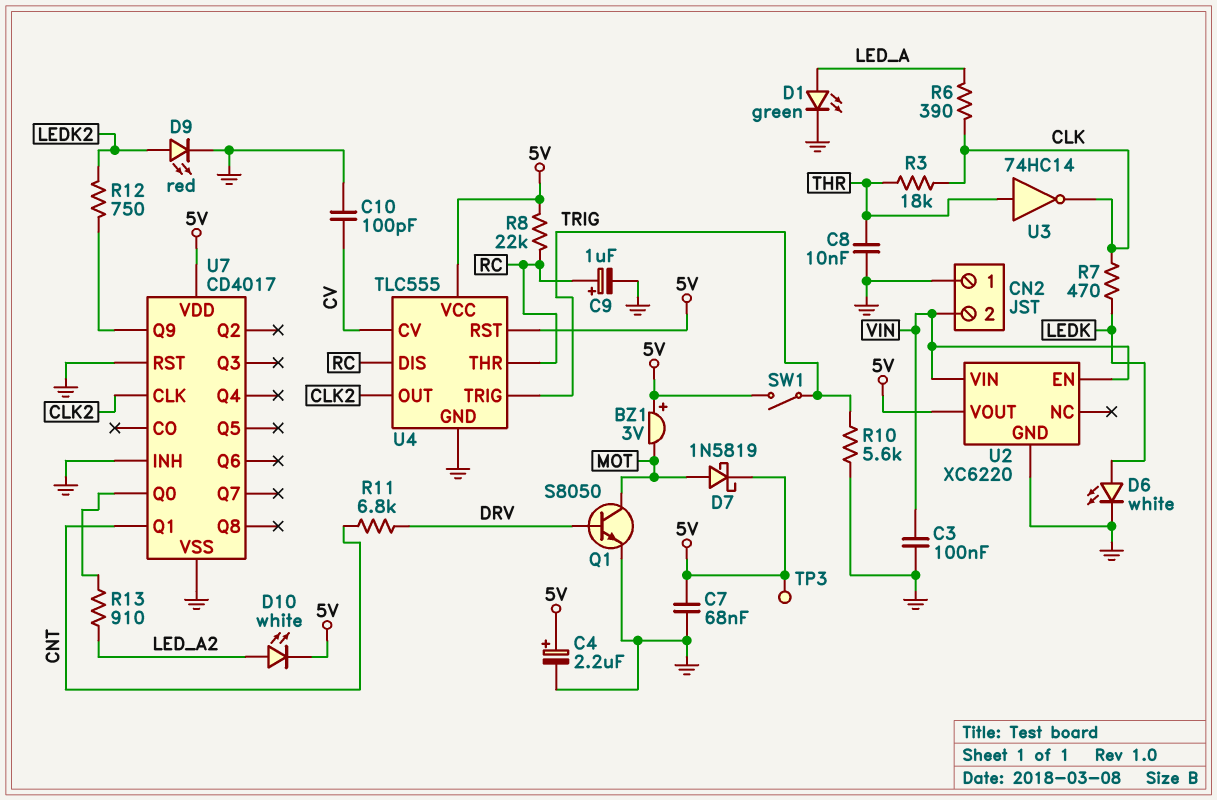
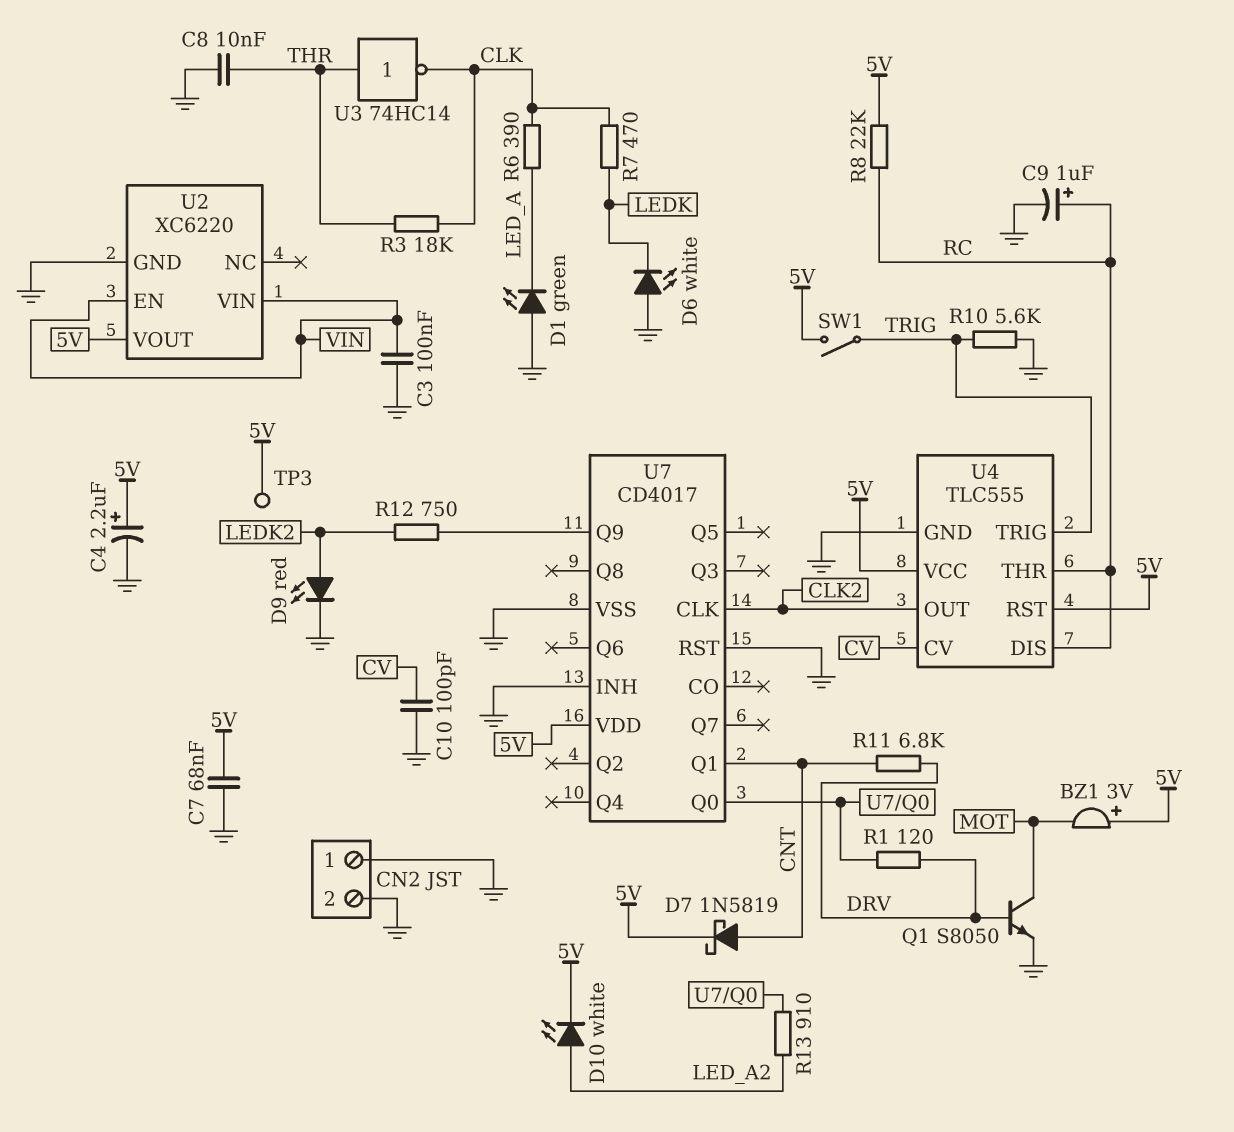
CN2 pin 2: VIN -> GND
D1: LED green (A LED_A, K GND) -> LED green (A GND, K LED_A)
D6: LED white (A LEDK, K GND) -> LED white (A GND, K LEDK)
D7: schottky 1N5819 (A MOT, K 5V) -> schottky 1N5819 (A CNT, K 5V)
R1: none -> 120 (DRV, U7/Q0)

